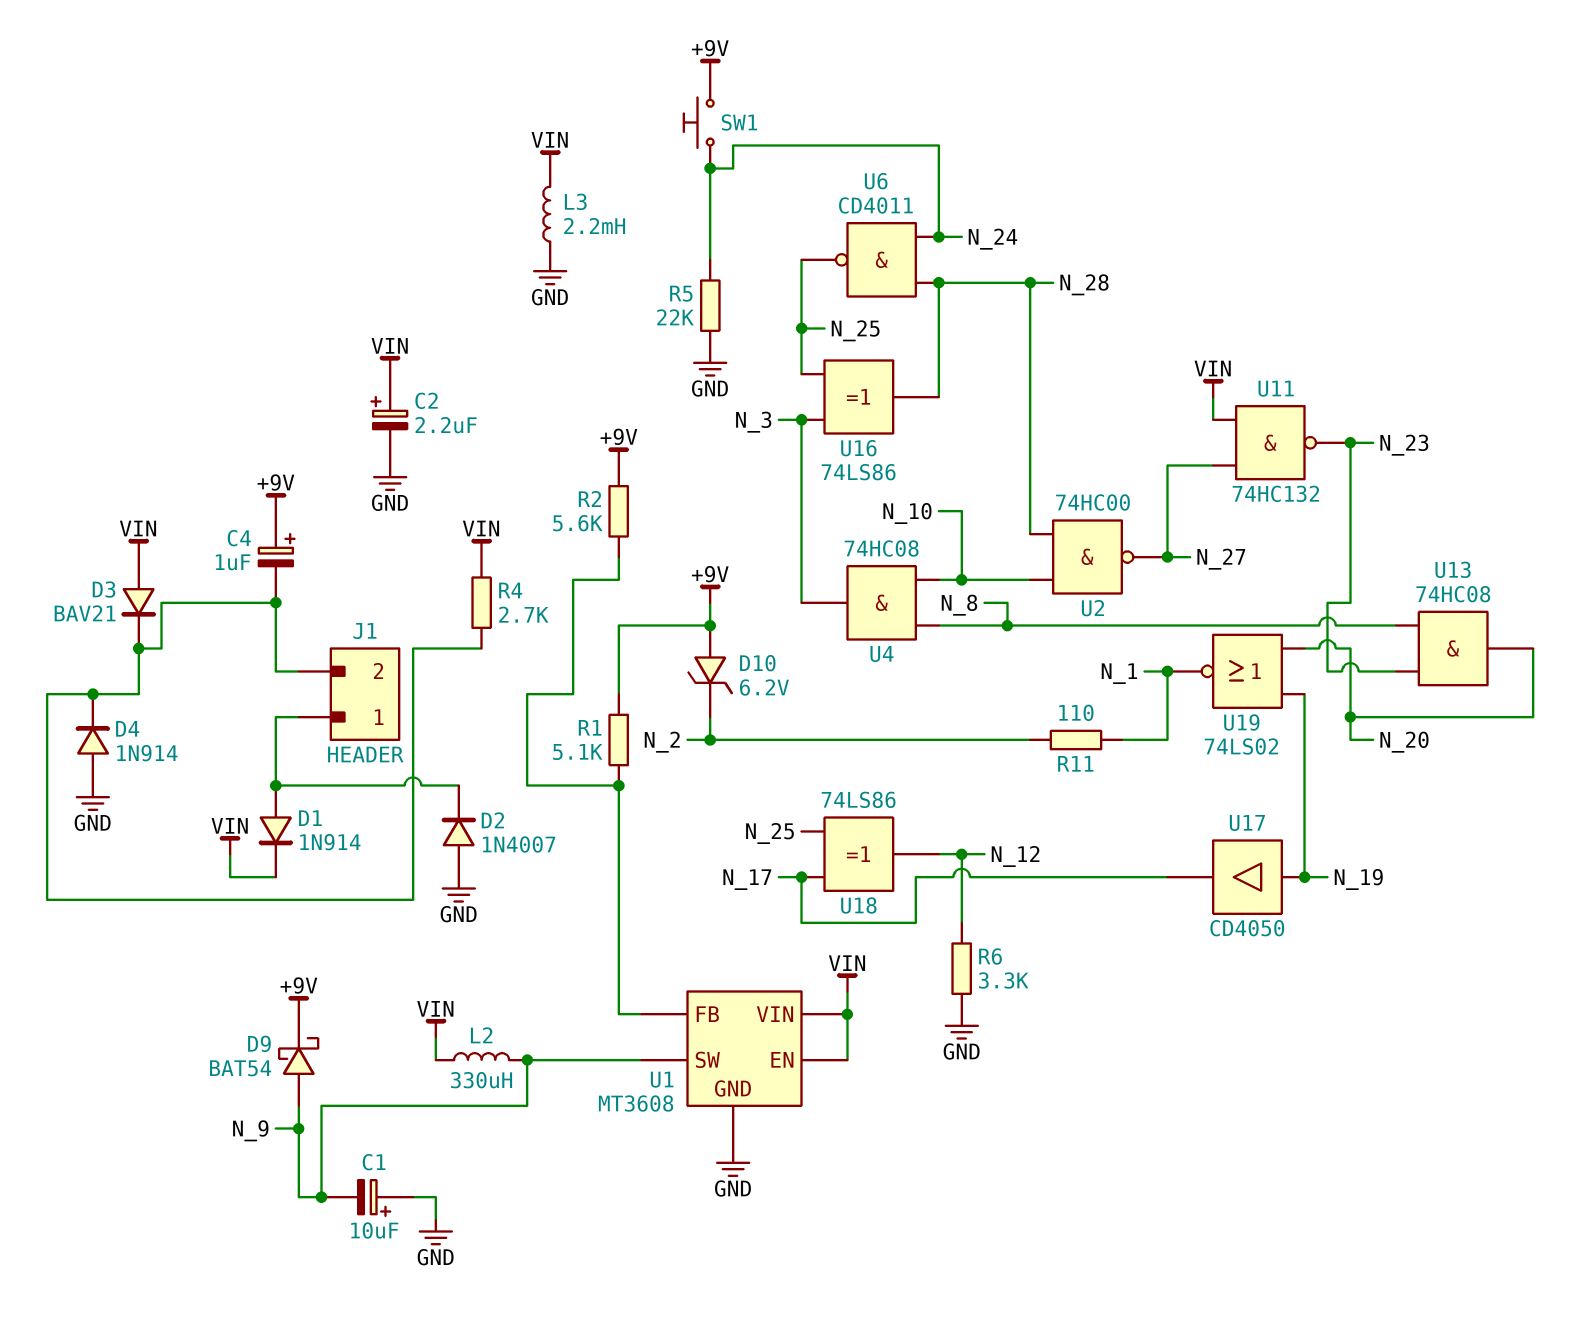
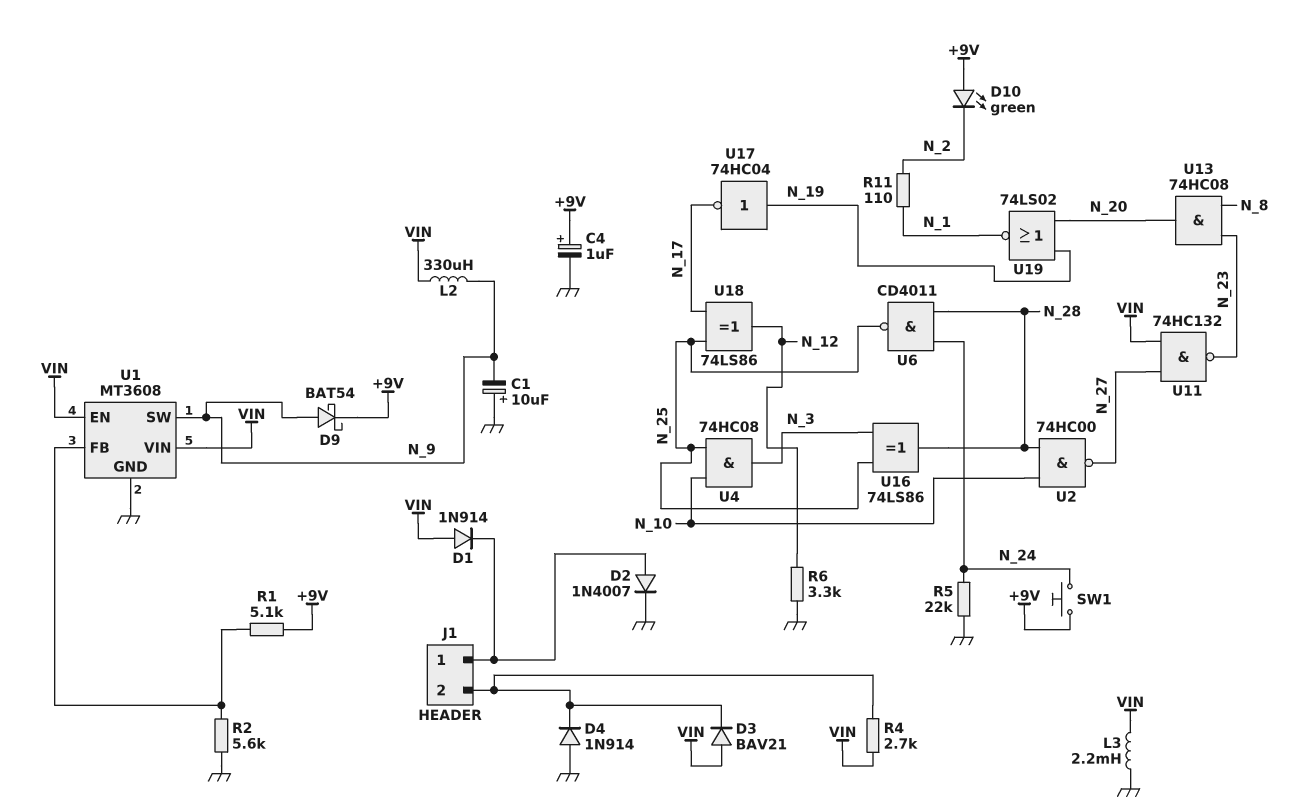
C2: 2.2uF (plus VIN, minus GND) -> none
C4: 1uF (plus +9V, minus J1/2) -> 1uF (plus +9V, minus GND)
D1: diode 1N914 (A J1/1, K VIN) -> diode 1N914 (A VIN, K J1/1)
D2: diode 1N4007 (A GND, K J1/1) -> diode 1N4007 (A J1/1, K GND)
D10: zener 6.2V (A +9V, K N_2) -> LED green (A +9V, K N_2)
R2: 5.6k (+9V, U1/FB) -> 5.6k (GND, U1/FB)
U4: AND 74HC08 (in N_8, in N_10, out N_3) -> AND 74HC08 (in N_10, in N_25, out N_3)
U17: buffer CD4050 (in N_19, out N_17) -> NOT 74HC04 (in N_19, out N_17)

